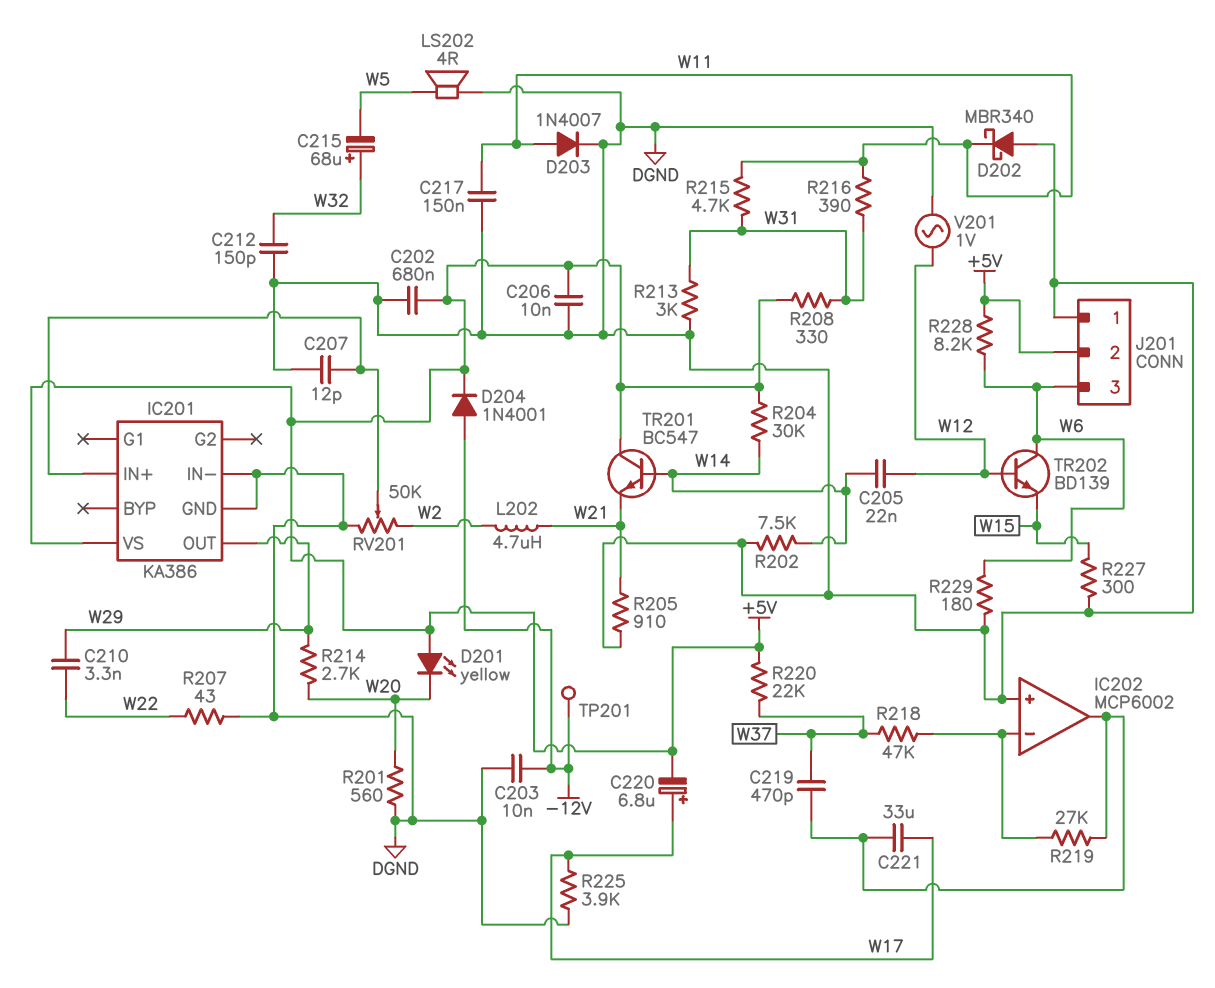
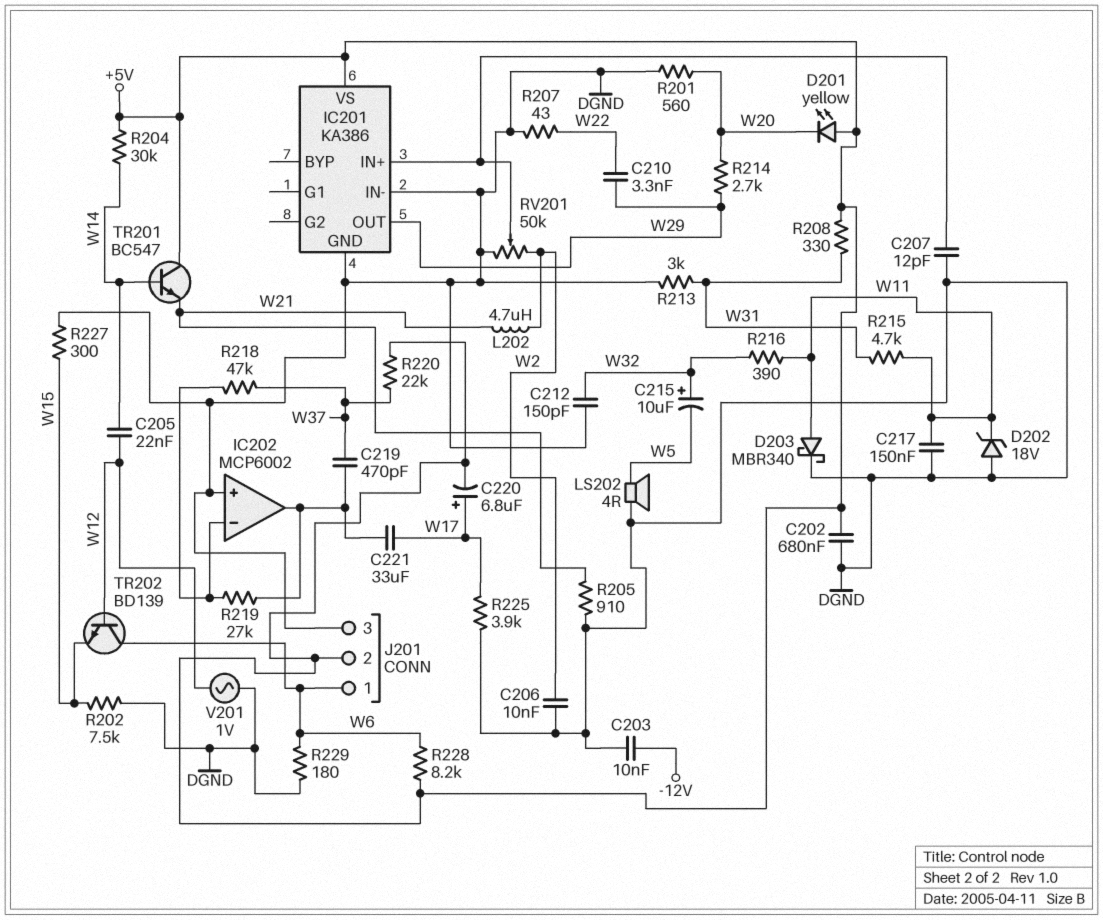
C206: 10nF (+5V, DGND) -> 10nF (DGND, W2)
C215: 68uF (plus W32, minus W5) -> 10uF (plus W32, minus W5)
D202: schottky MBR340 (A DGND, K W11) -> zener 18V (A DGND, K W11)
D203: diode 1N4007 (A W11, K DGND) -> schottky MBR340 (A W11, K DGND)
D204: diode 1N4001 (A -12V, K +5V) -> none
J201 pin 1: DGND -> W6
J201 pin 3: W6 -> DGND
R202: 7.5k (DGND, W14) -> 7.5k (DGND, W15)
R216: 390 (W11, W31) -> 390 (W11, W32)
TP201: test point (-12V) -> none

